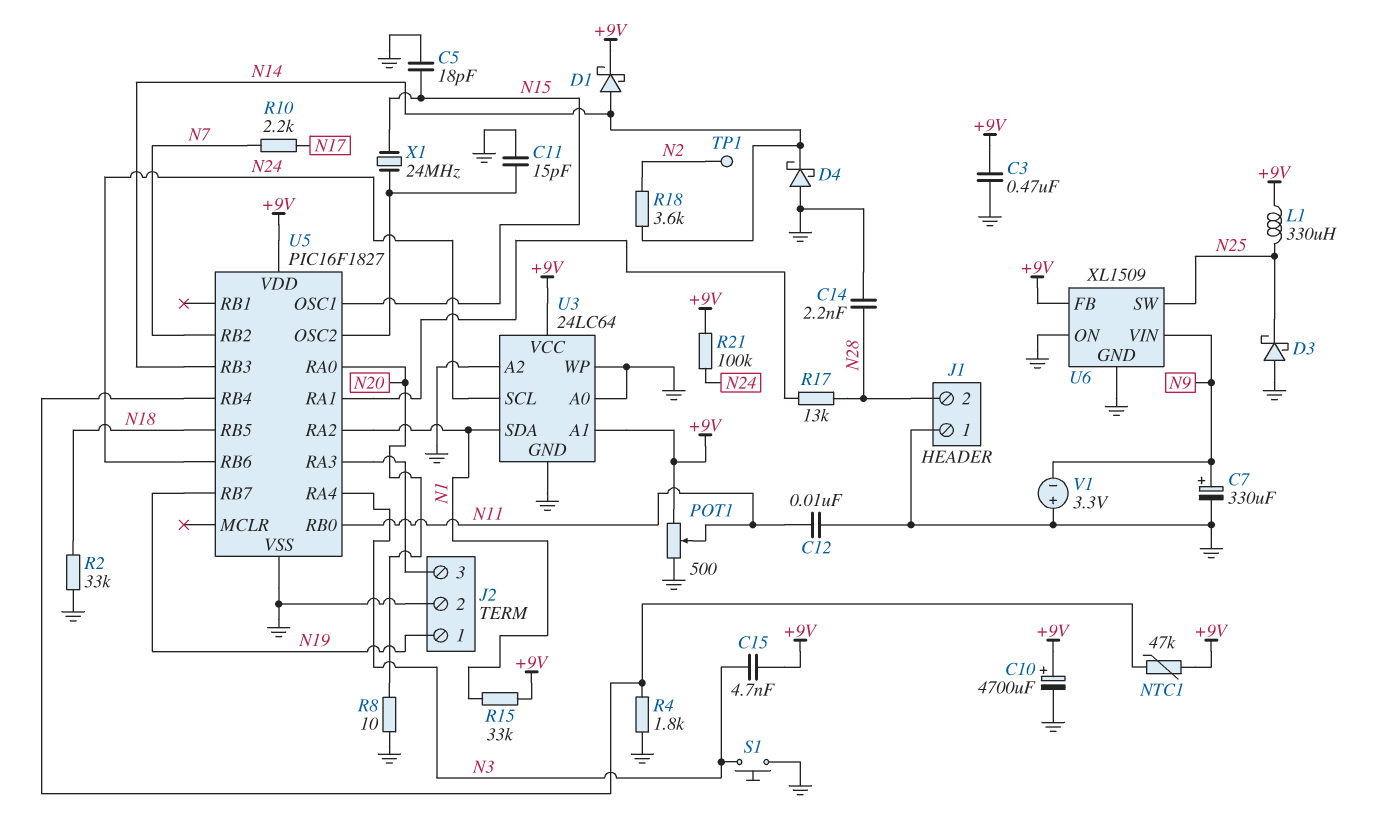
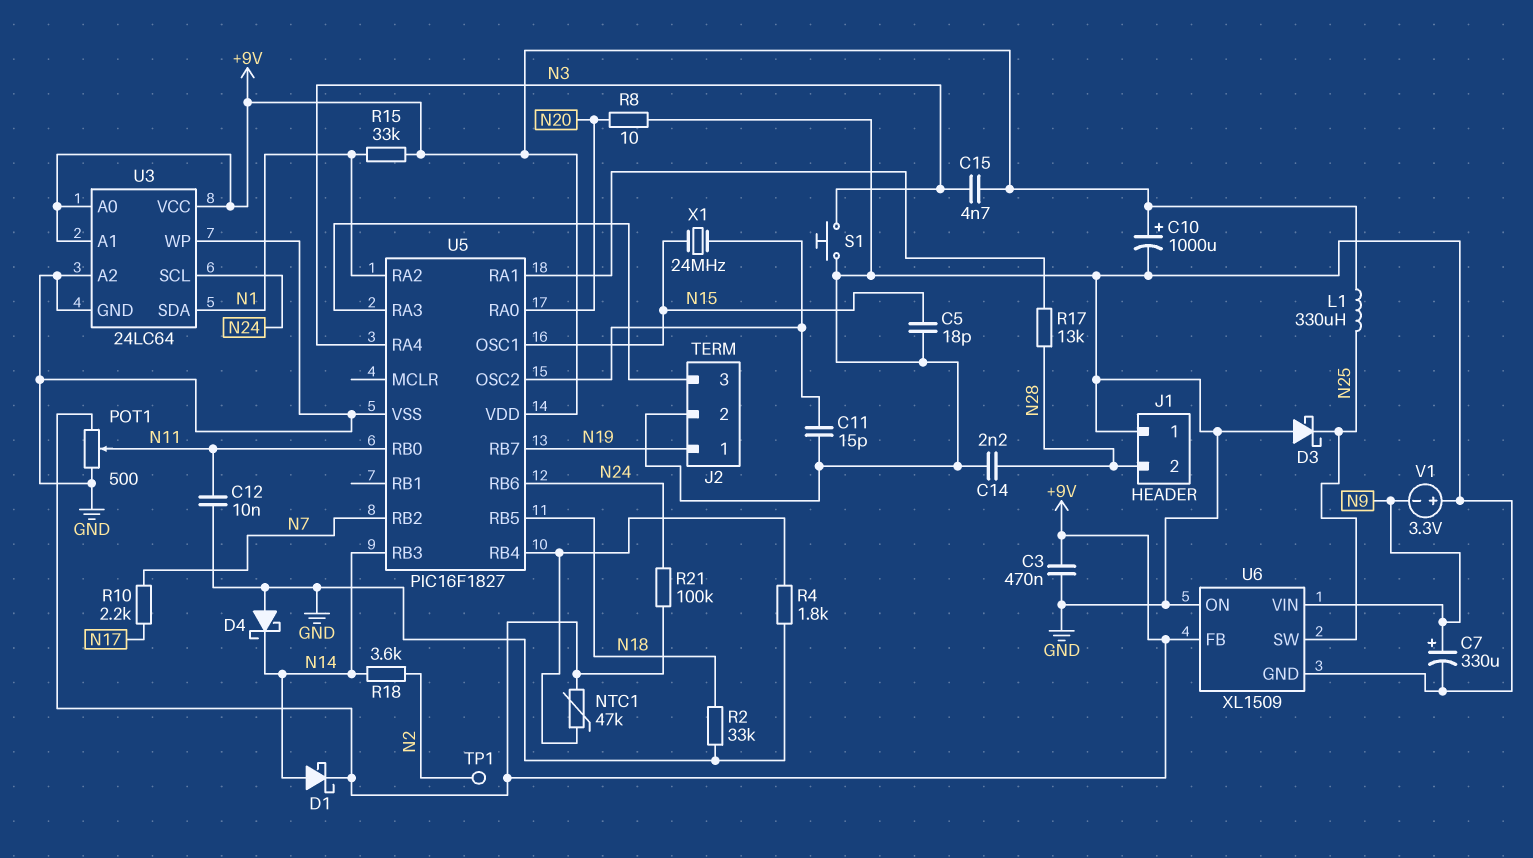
C10: 4700uF (plus +9V, minus GND) -> 1000uF (plus +9V, minus GND)
U3 pin A0: GND -> +9V

